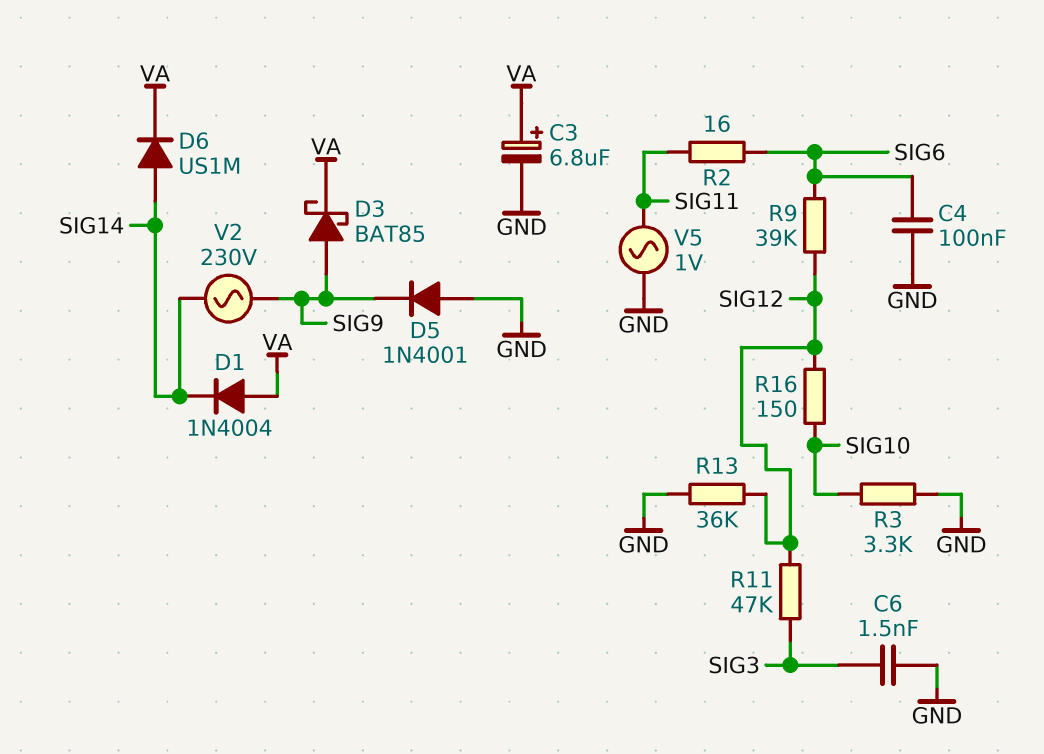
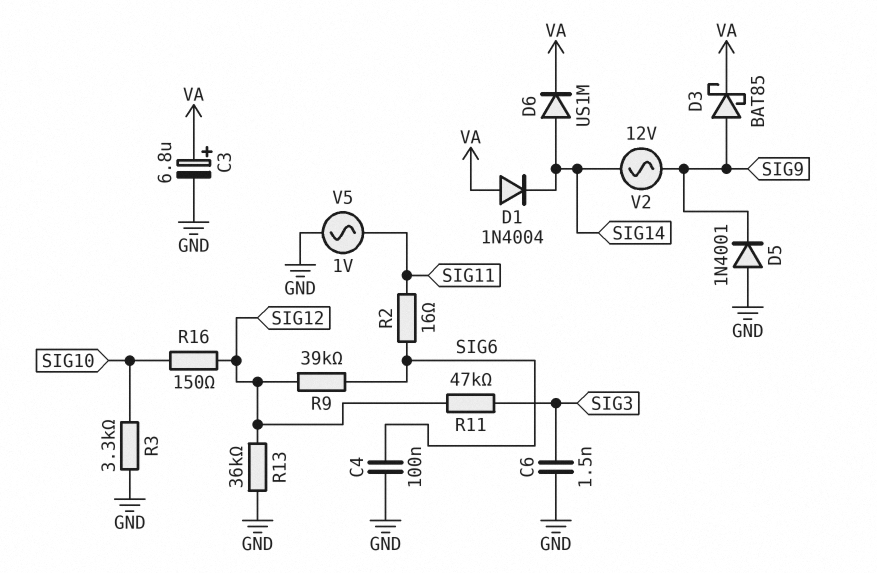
V2: AC 230V (SIG9, SIG14) -> AC 12V (SIG9, SIG14)

